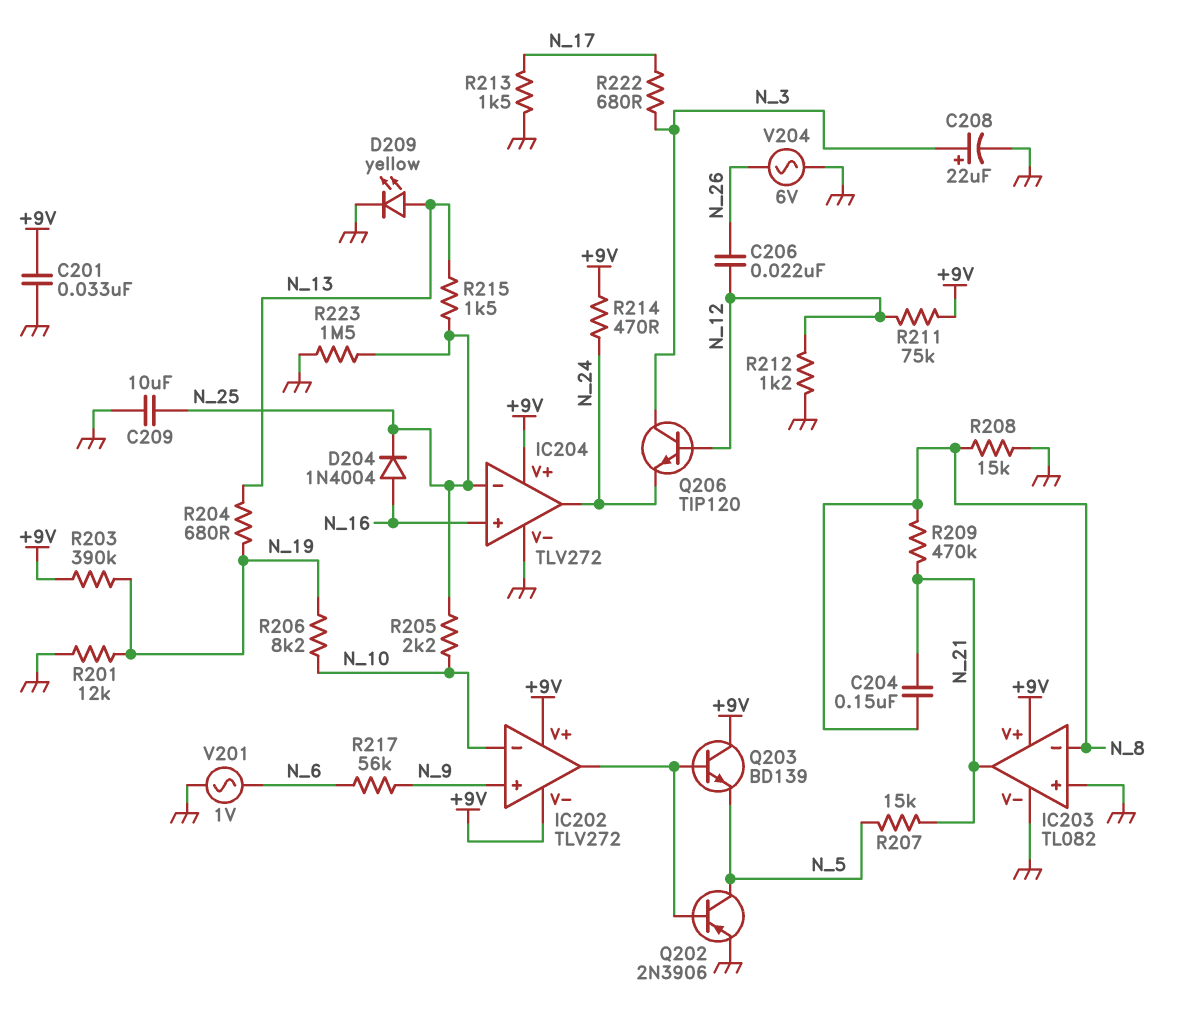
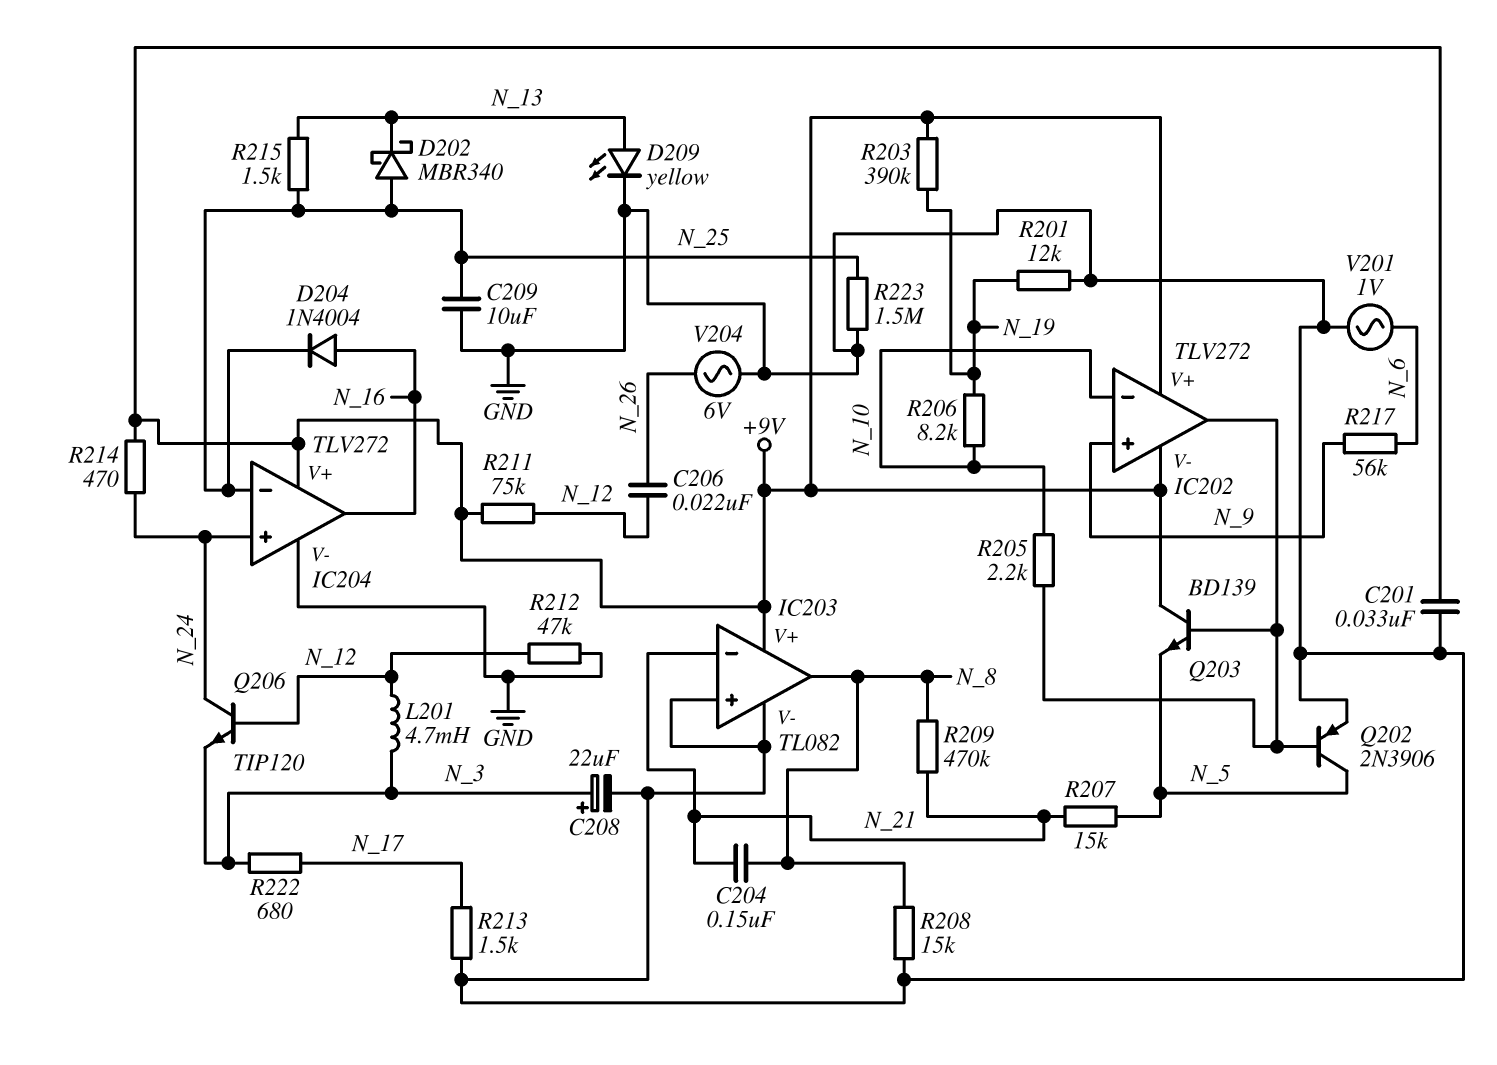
D202: none -> schottky MBR340 (A N_25, K N_13)
IC203 pin in-: N_8 -> N_21
IC203 pin out: N_21 -> N_8
IC204 pin in+: N_16 -> N_24
IC204 pin out: N_24 -> N_16
L201: none -> 4.7mH (N_3, N_12)
Q206: NPN TIP120 (B N_12, C N_3, E N_24) -> NPN TIP120 (B N_12, C N_24, E N_3)
R204: 680 (N_13, N_19) -> none
R205: 2.2k (N_10, N_25) -> 2.2k (IC202/out, N_10)
R212: 1.2k (GND, N_12) -> 47k (GND, N_12)

